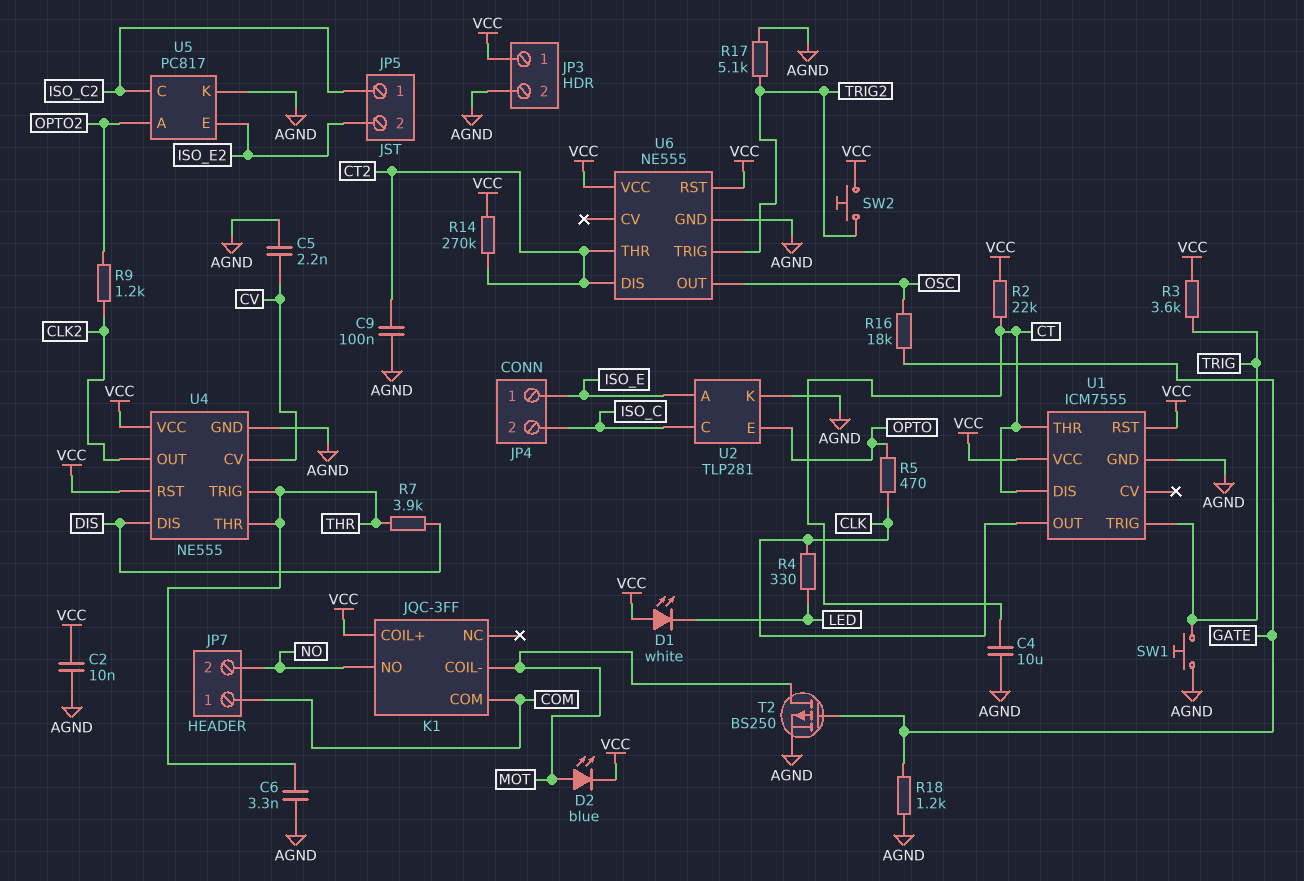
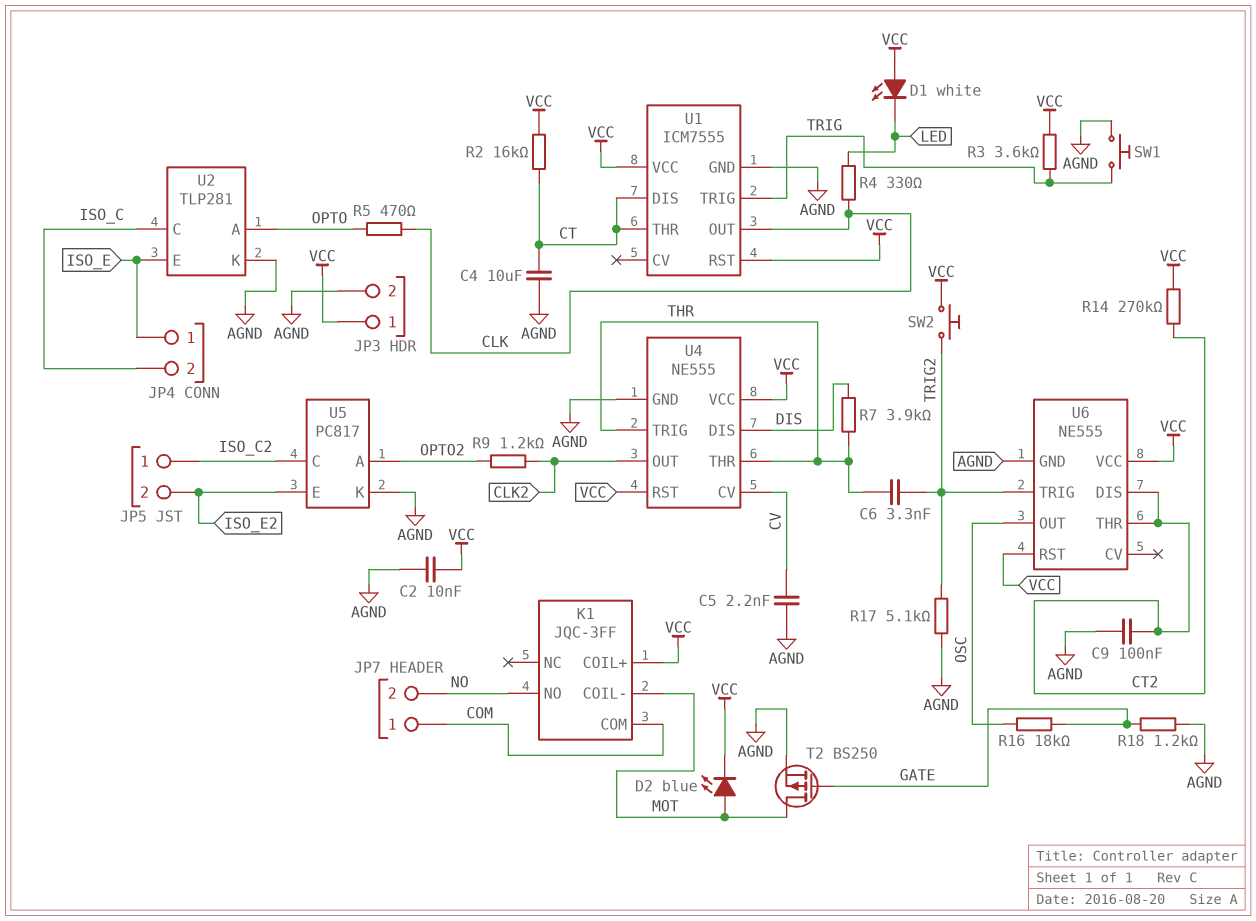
C6: 3.3nF (AGND, THR) -> 3.3nF (THR, TRIG2)
R2: 22k (CT, VCC) -> 16k (CT, VCC)
U2 pin A: ISO_E -> OPTO
U2 pin E: OPTO -> ISO_E

